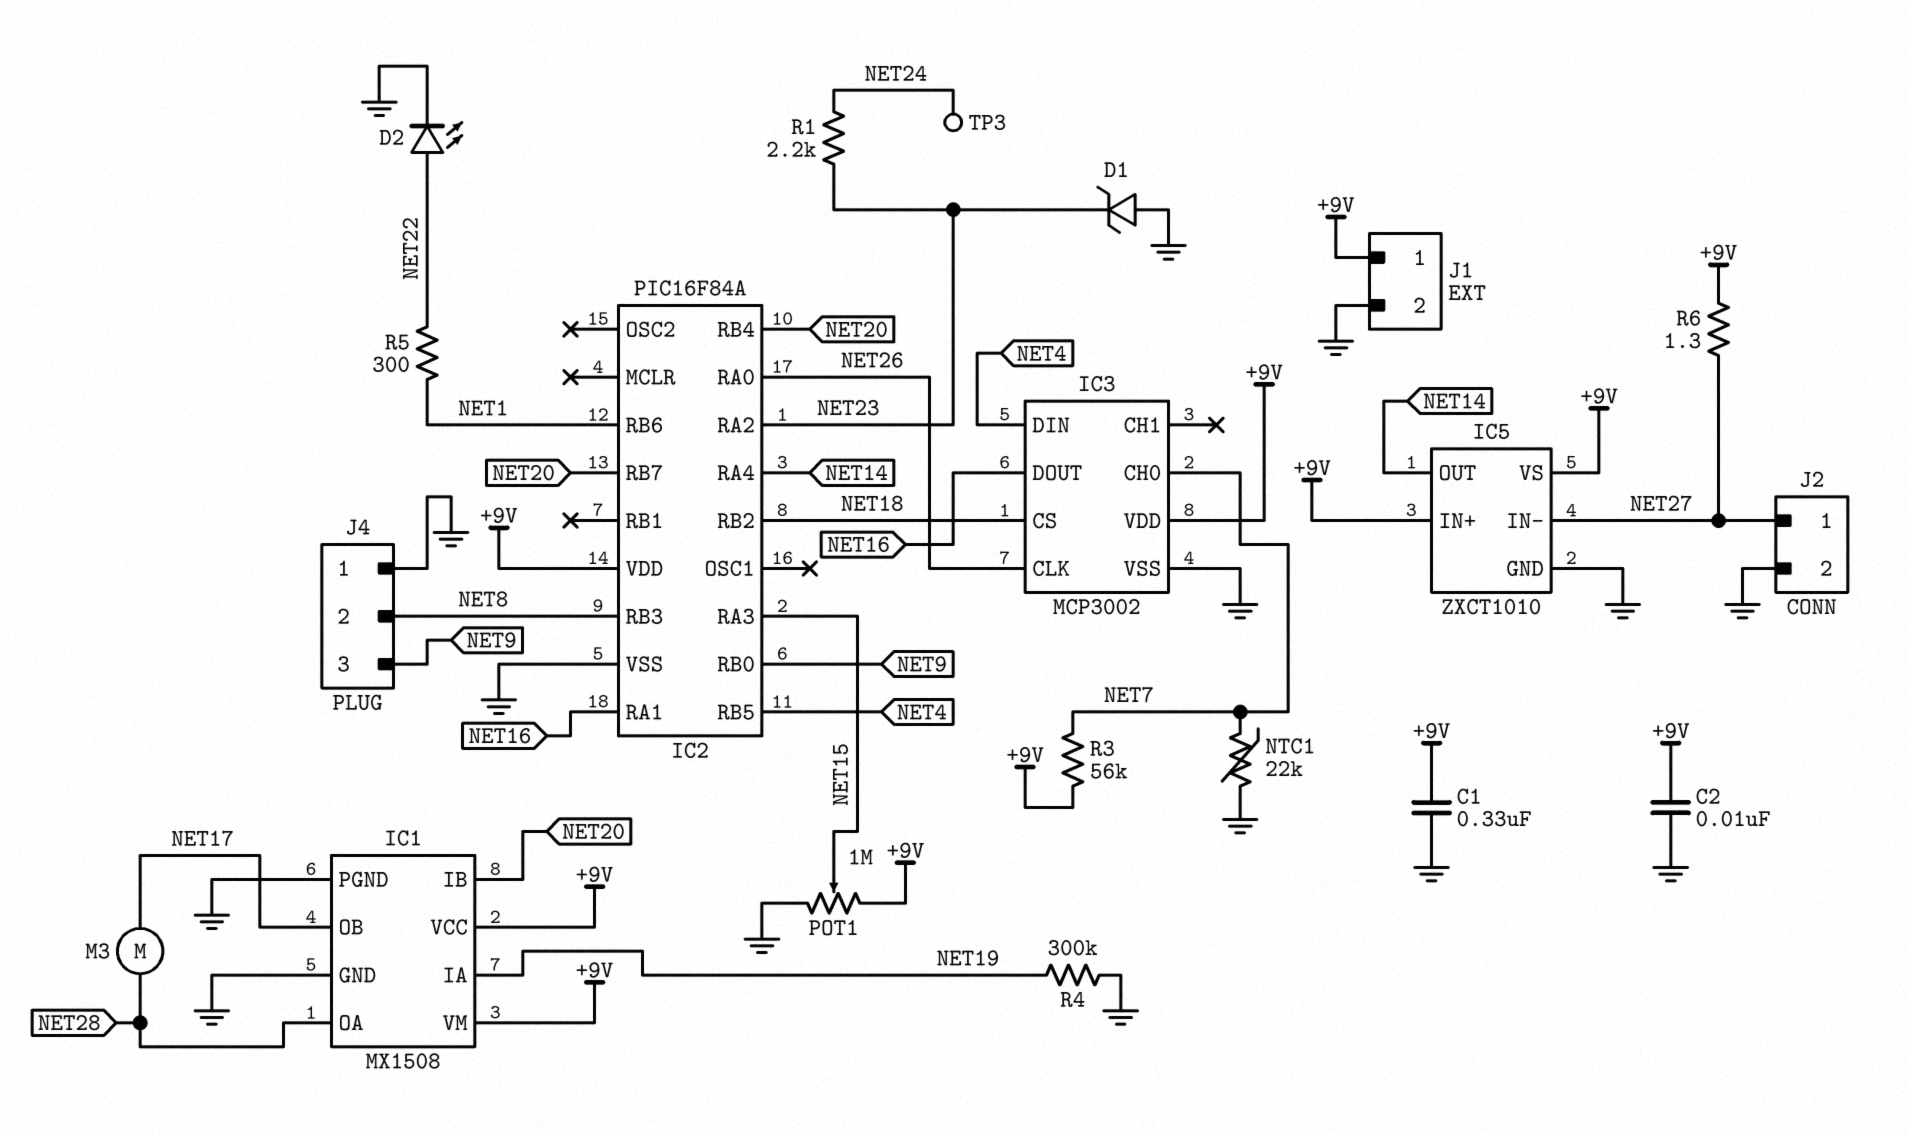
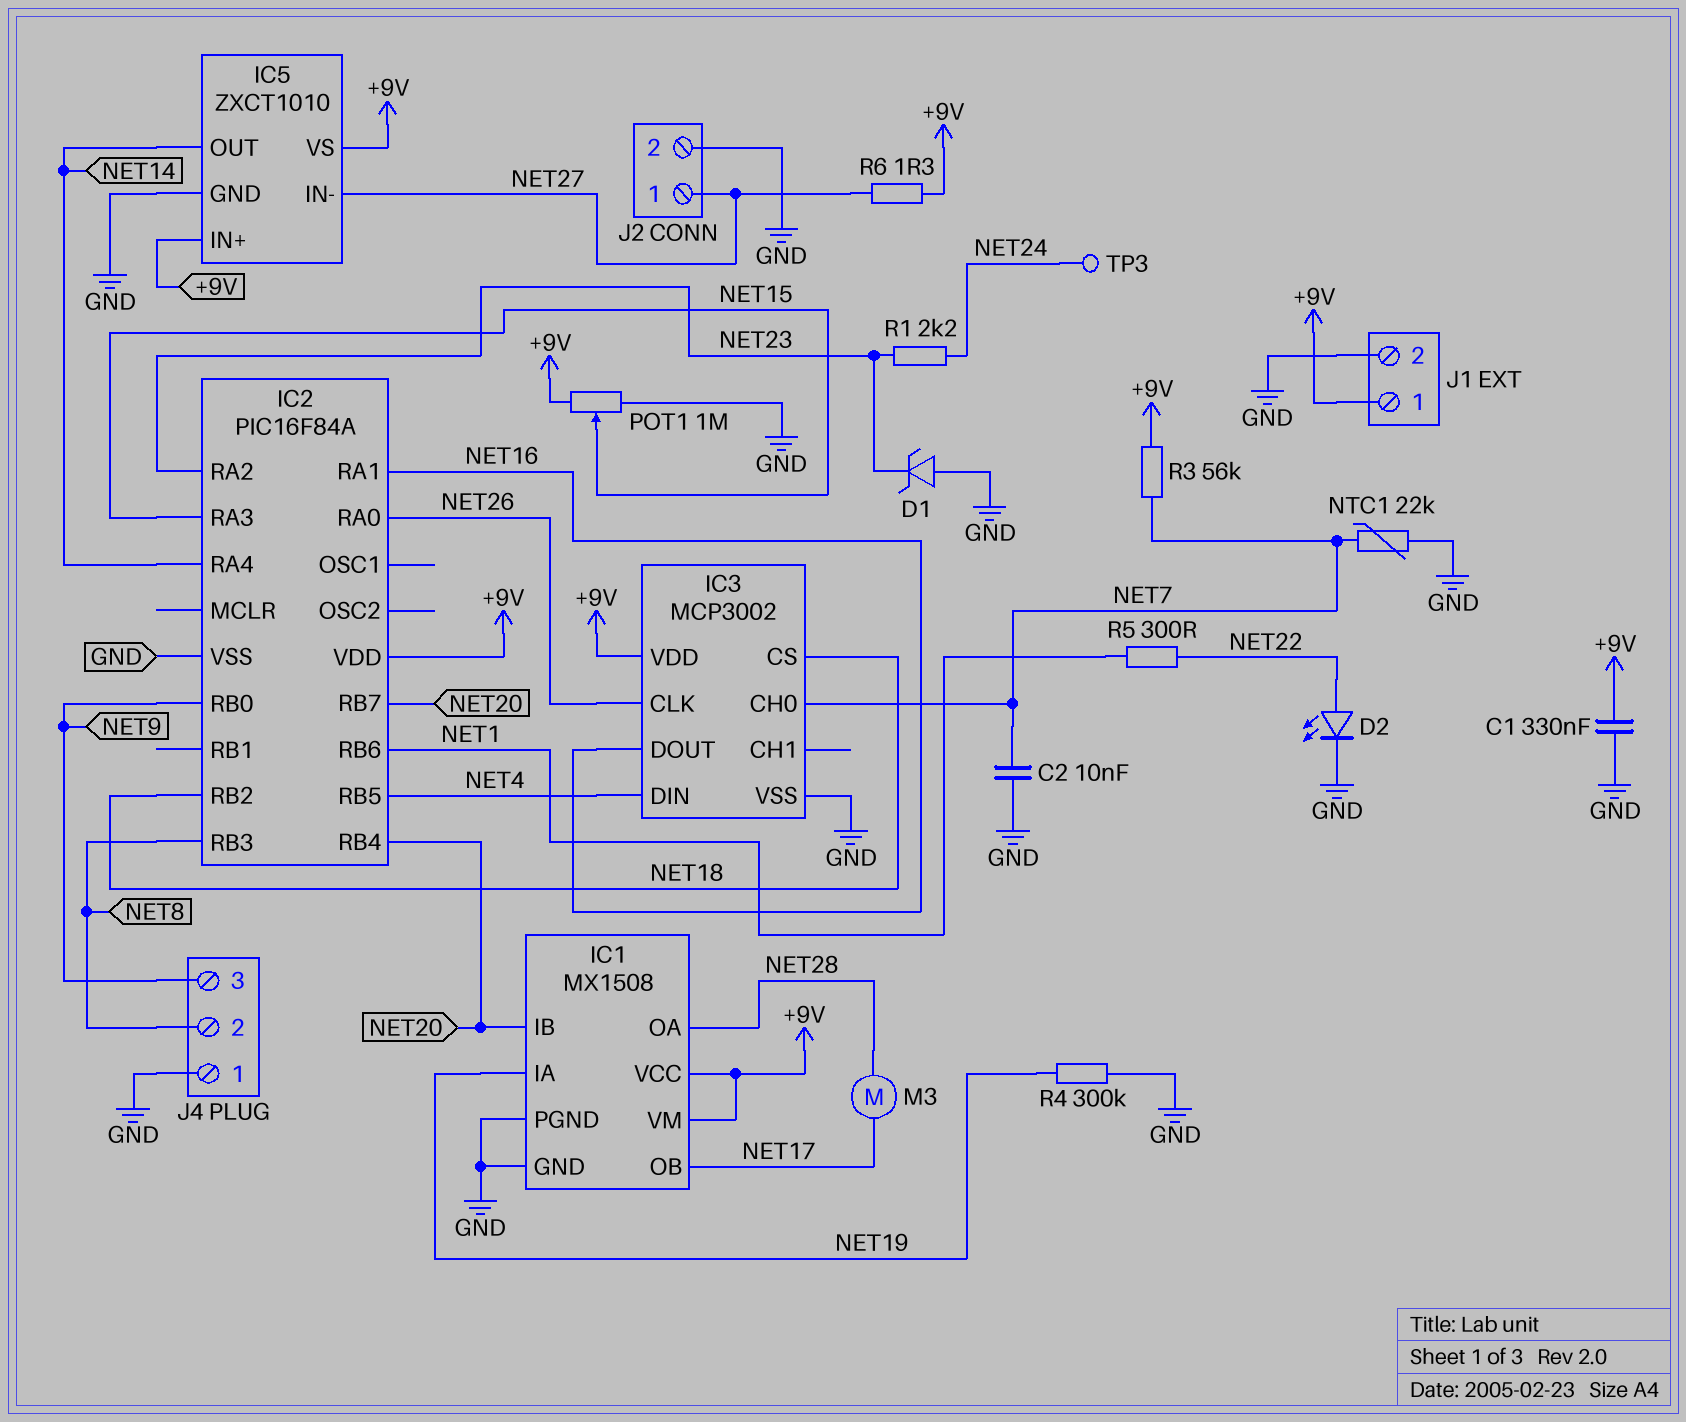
C2: 10nF (+9V, GND) -> 10nF (GND, NET7)

